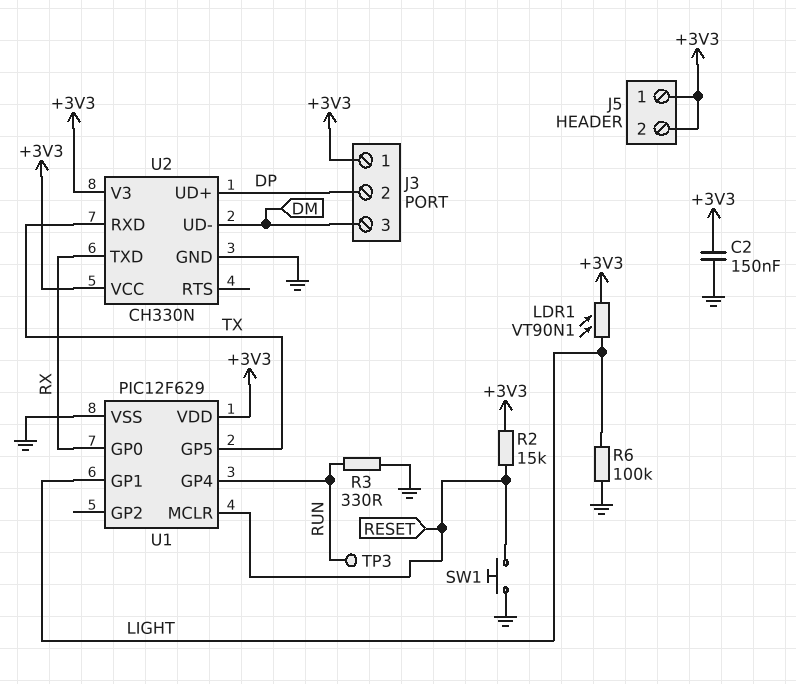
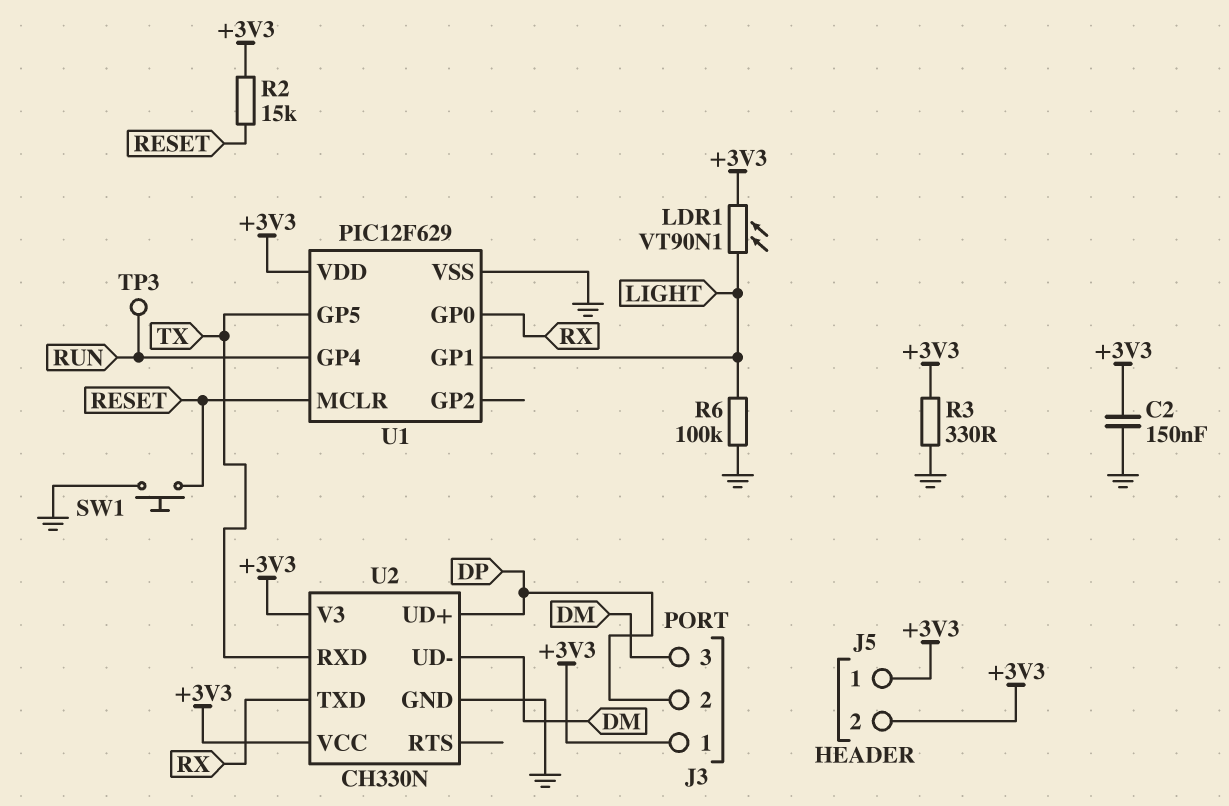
R3: 330 (GND, RUN) -> 330 (+3V3, GND)

